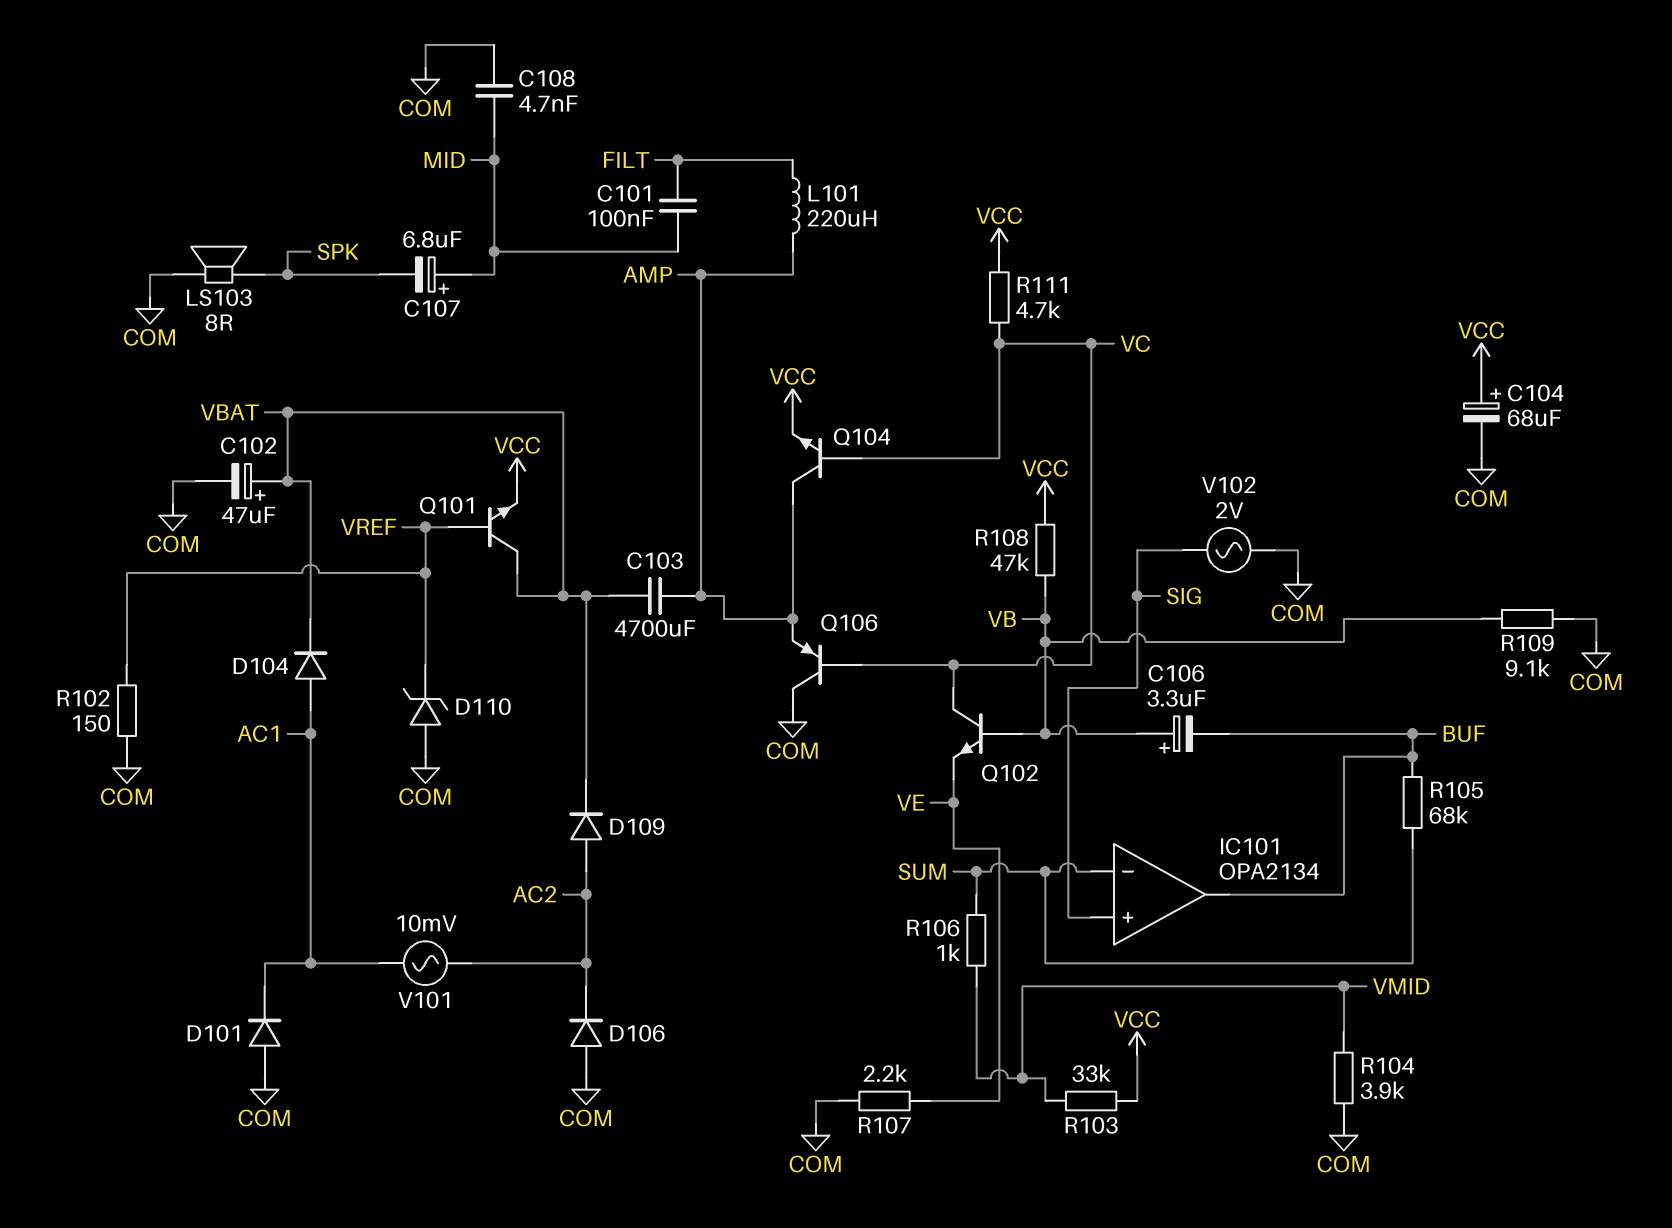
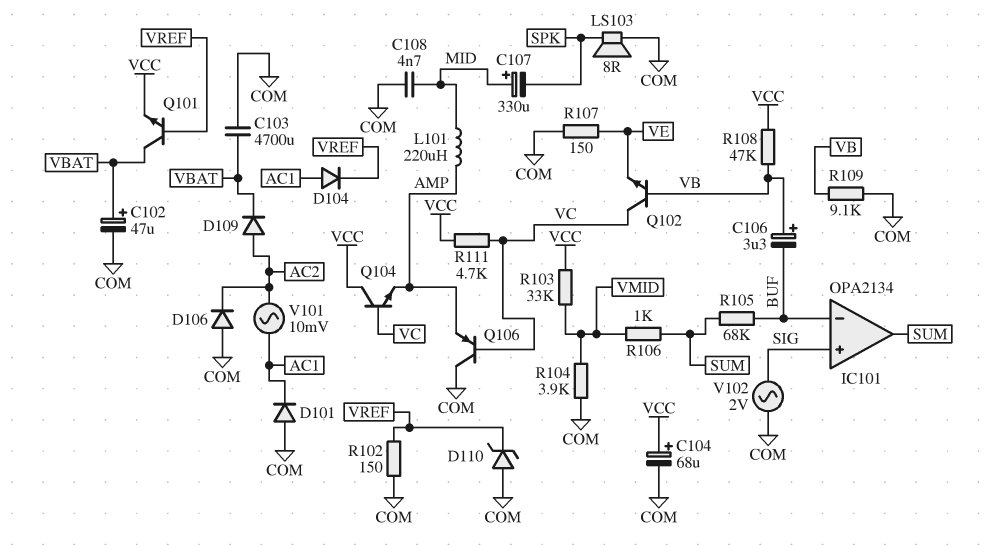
C101: 100nF (FILT, MID) -> none
C103: 4700uF (AMP, VBAT) -> 4700uF (COM, VBAT)
C107: 6.8uF (plus MID, minus SPK) -> 330uF (plus MID, minus SPK)
D104: diode (A AC1, K VBAT) -> diode (A AC1, K VREF)
IC101 pin in-: SUM -> BUF
IC101 pin out: BUF -> SUM
L101: 220uH (AMP, FILT) -> 220uH (AMP, MID)
Q104: NPN (B VC, C AMP, E VCC) -> NPN (B VC, C VCC, E AMP)
R107: 2.2k (COM, VE) -> 150 (COM, VE)

